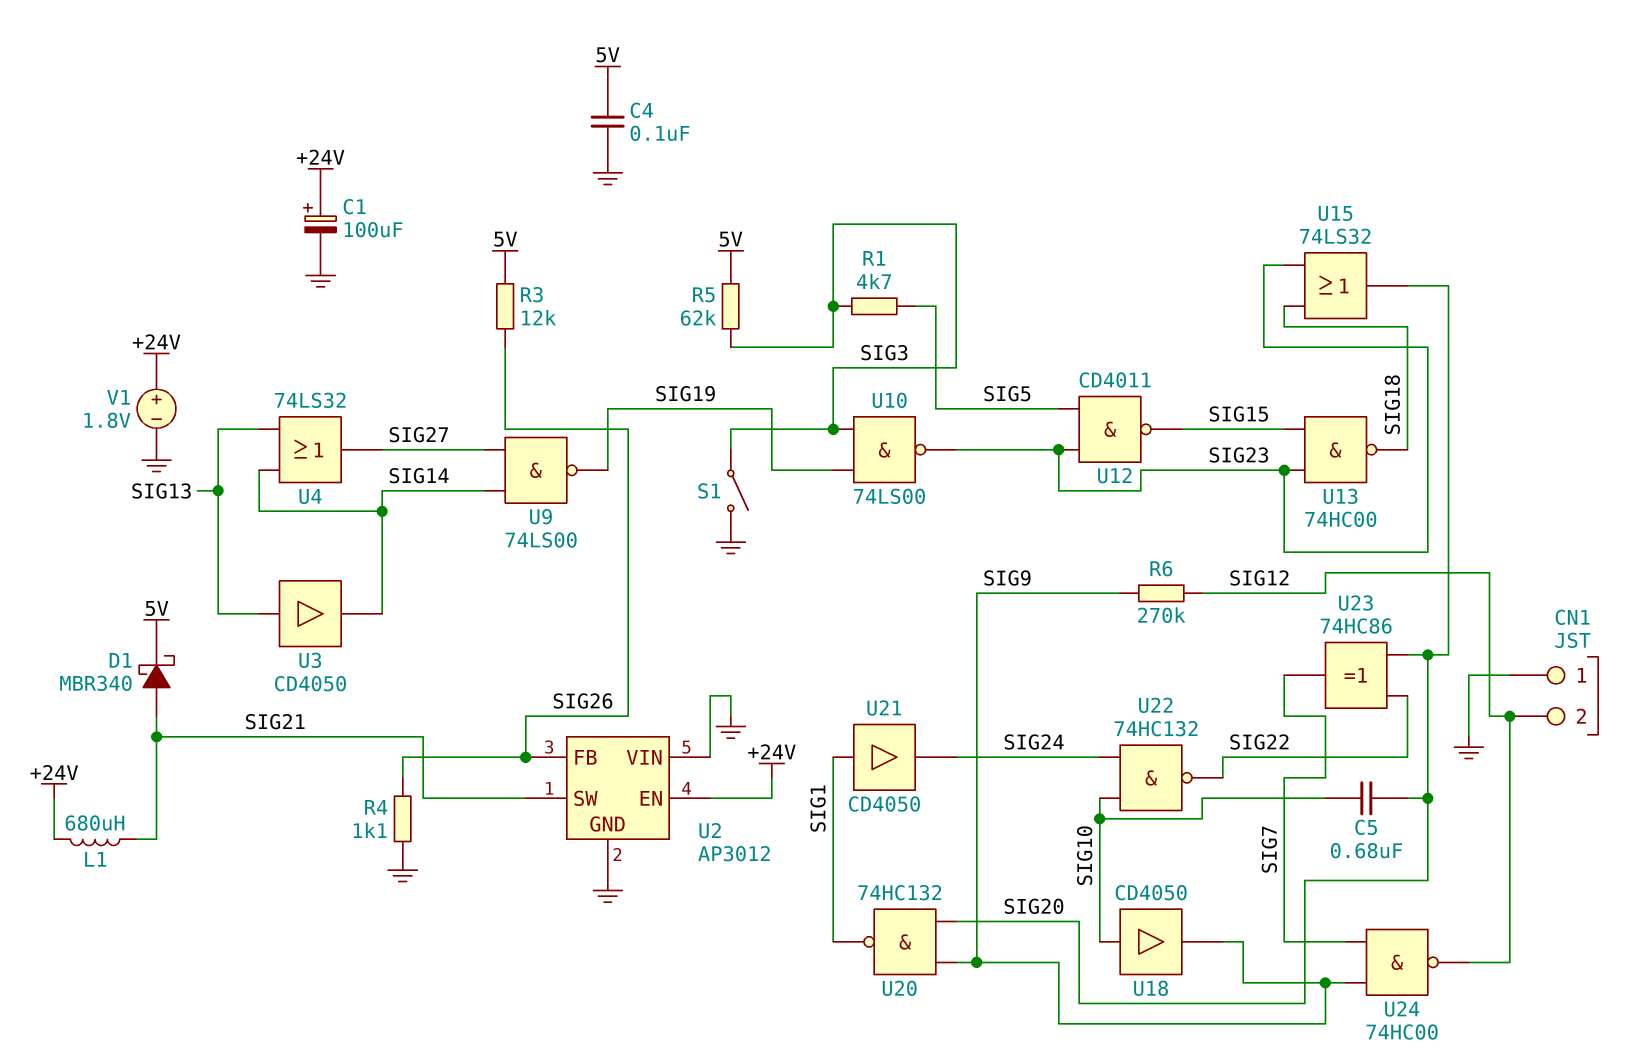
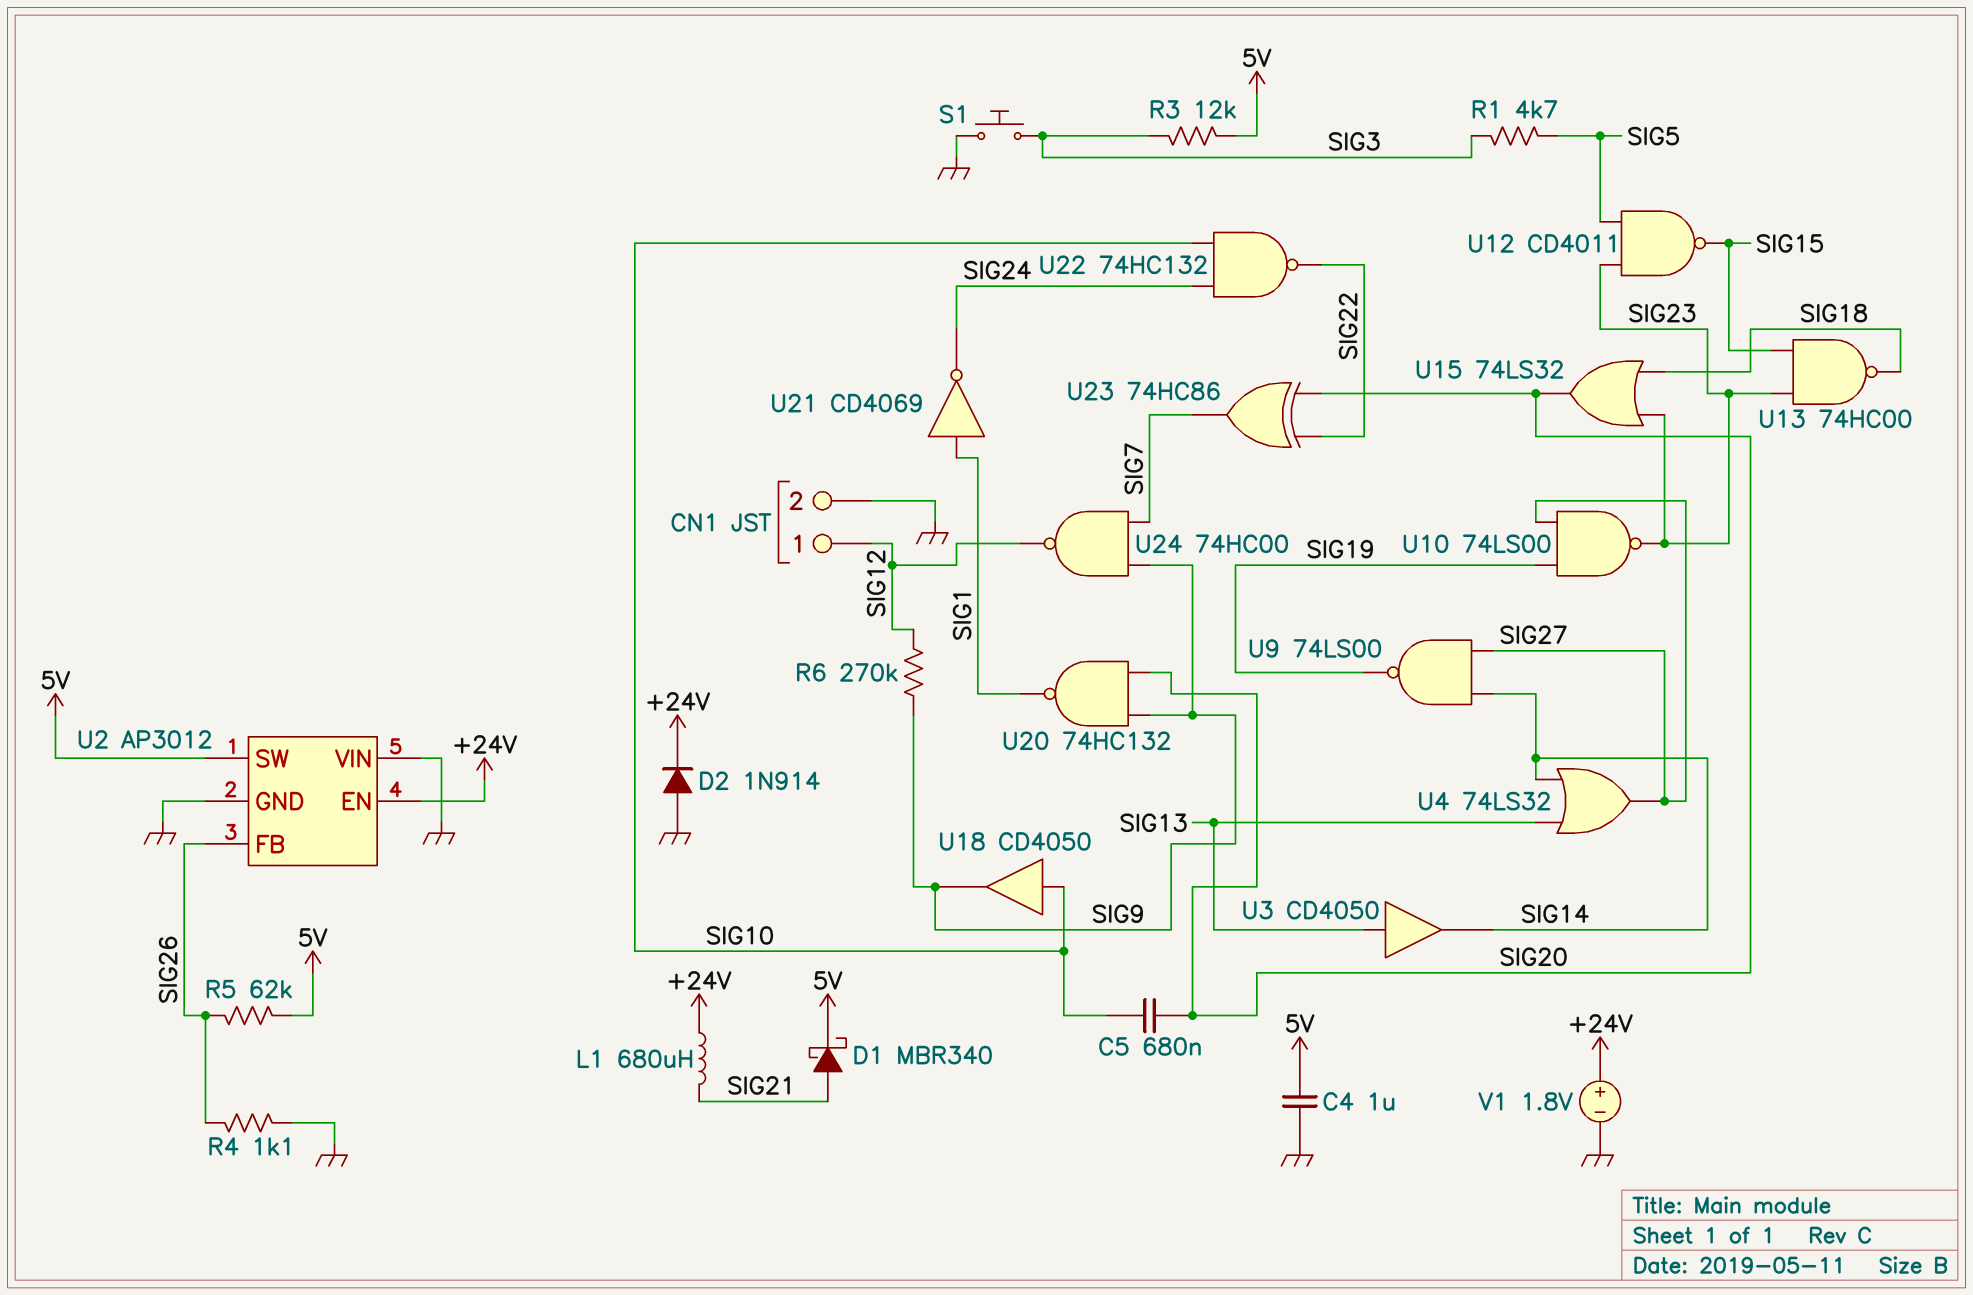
C1: 100uF (plus +24V, minus GND) -> none
C4: 100nF (5V, GND) -> 1uF (5V, GND)
CN1 pin 1: GND -> SIG12
CN1 pin 2: SIG12 -> GND
D2: none -> diode 1N914 (A GND, K +24V)
R3: 12k (5V, SIG26) -> 12k (5V, SIG3)
R5: 62k (5V, SIG3) -> 62k (5V, SIG26)
S1: switch (GND, SIG3) -> button (GND, SIG3)
U2 pin SW: SIG21 -> 5V
U10: NAND 74LS00 (in SIG3, in SIG19, out SIG23) -> NAND 74LS00 (in SIG19, in SIG27, out SIG23)
U21: buffer CD4050 (in SIG1, out SIG24) -> NOT CD4069 (in SIG1, out SIG24)

